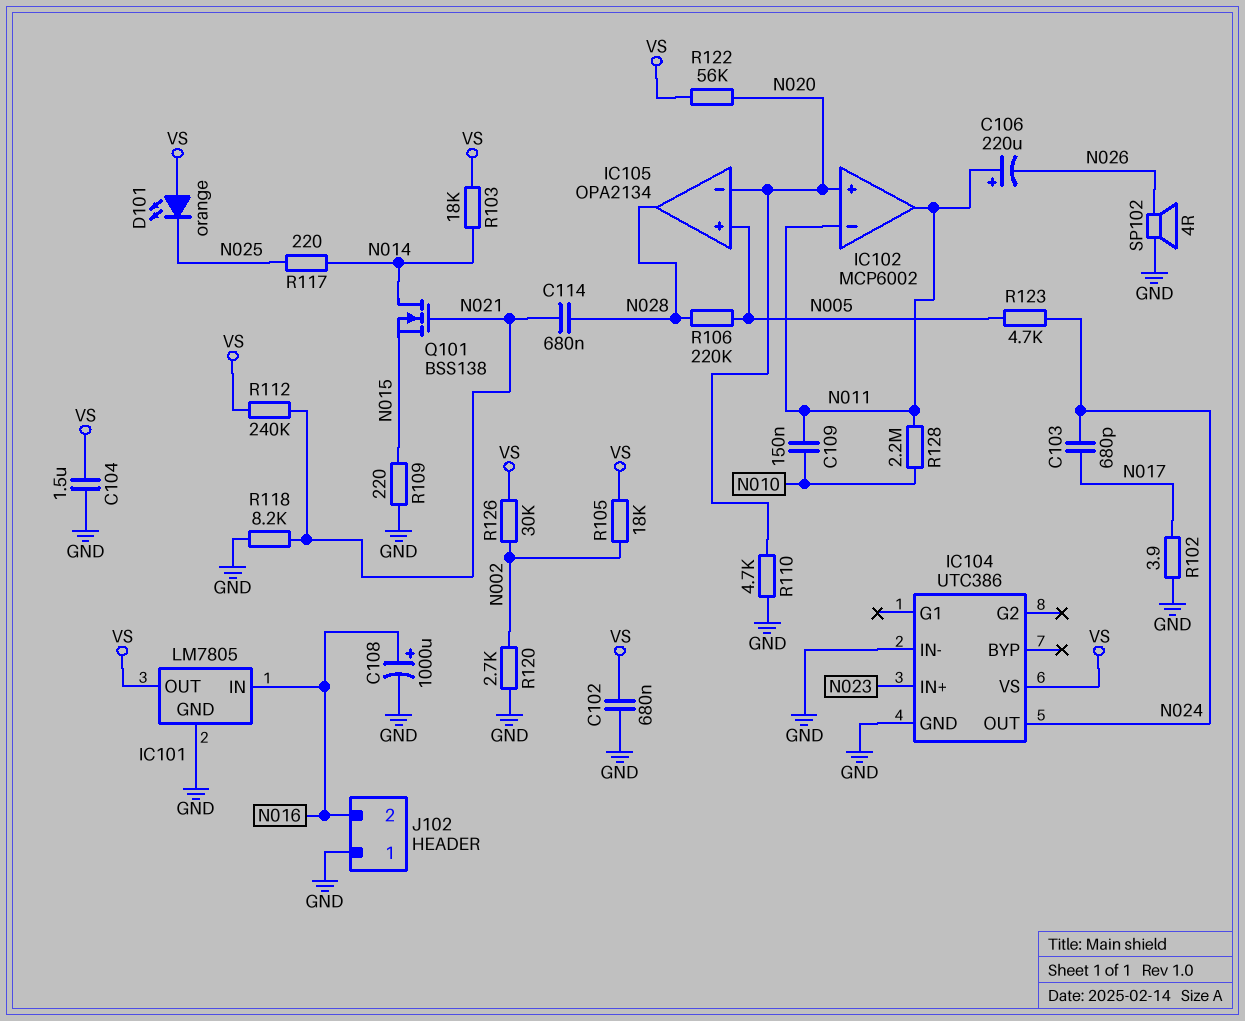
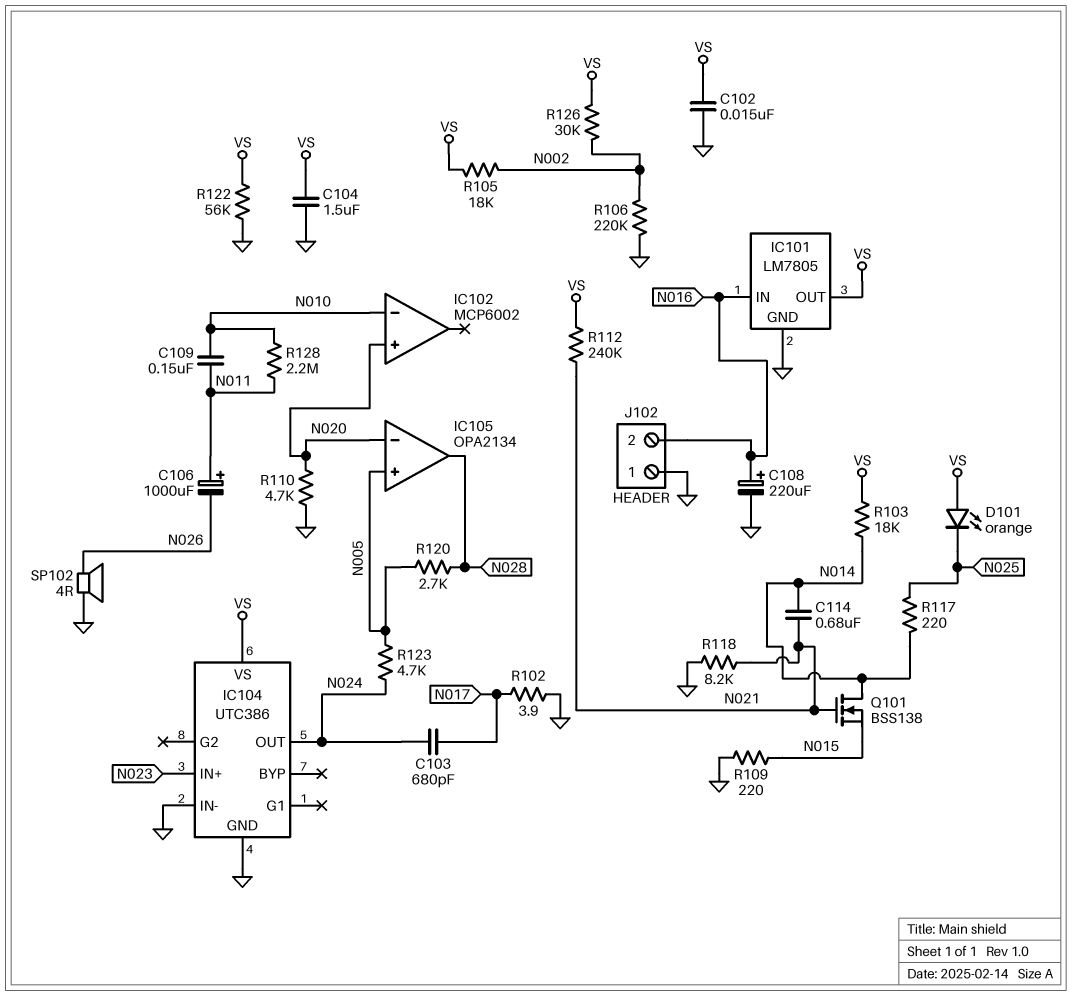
C102: 680nF (GND, VS) -> 15nF (GND, VS)
C106: 220uF (plus N011, minus N026) -> 1000uF (plus N011, minus N026)
C108: 1000uF (plus N016, minus GND) -> 220uF (plus N016, minus GND)
C114: 680nF (N021, N028) -> 680nF (N014, N021)
IC102 pin in-: N011 -> N010
IC102 pin out: N011 -> none
R106: 220k (N005, N028) -> 220k (GND, N002)
R120: 2.7k (GND, N002) -> 2.7k (N005, N028)
R122: 56k (N020, VS) -> 56k (GND, VS)

